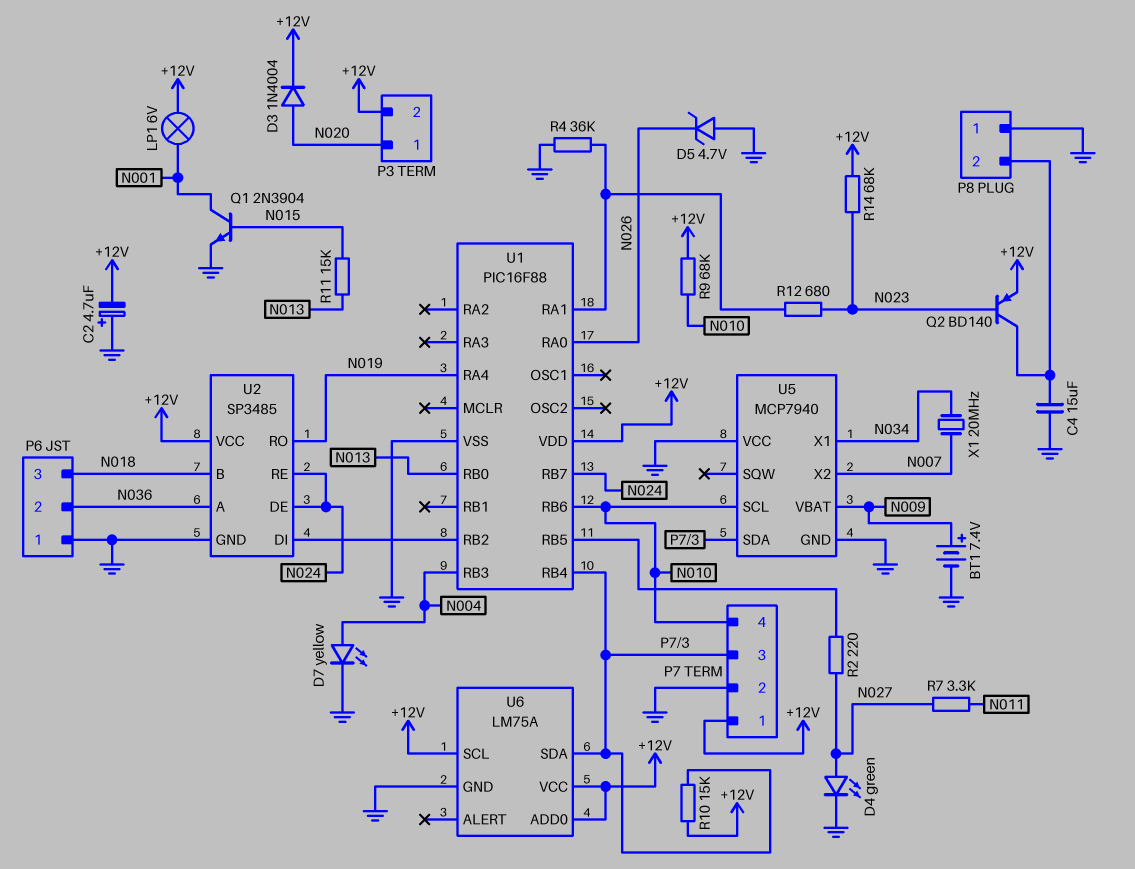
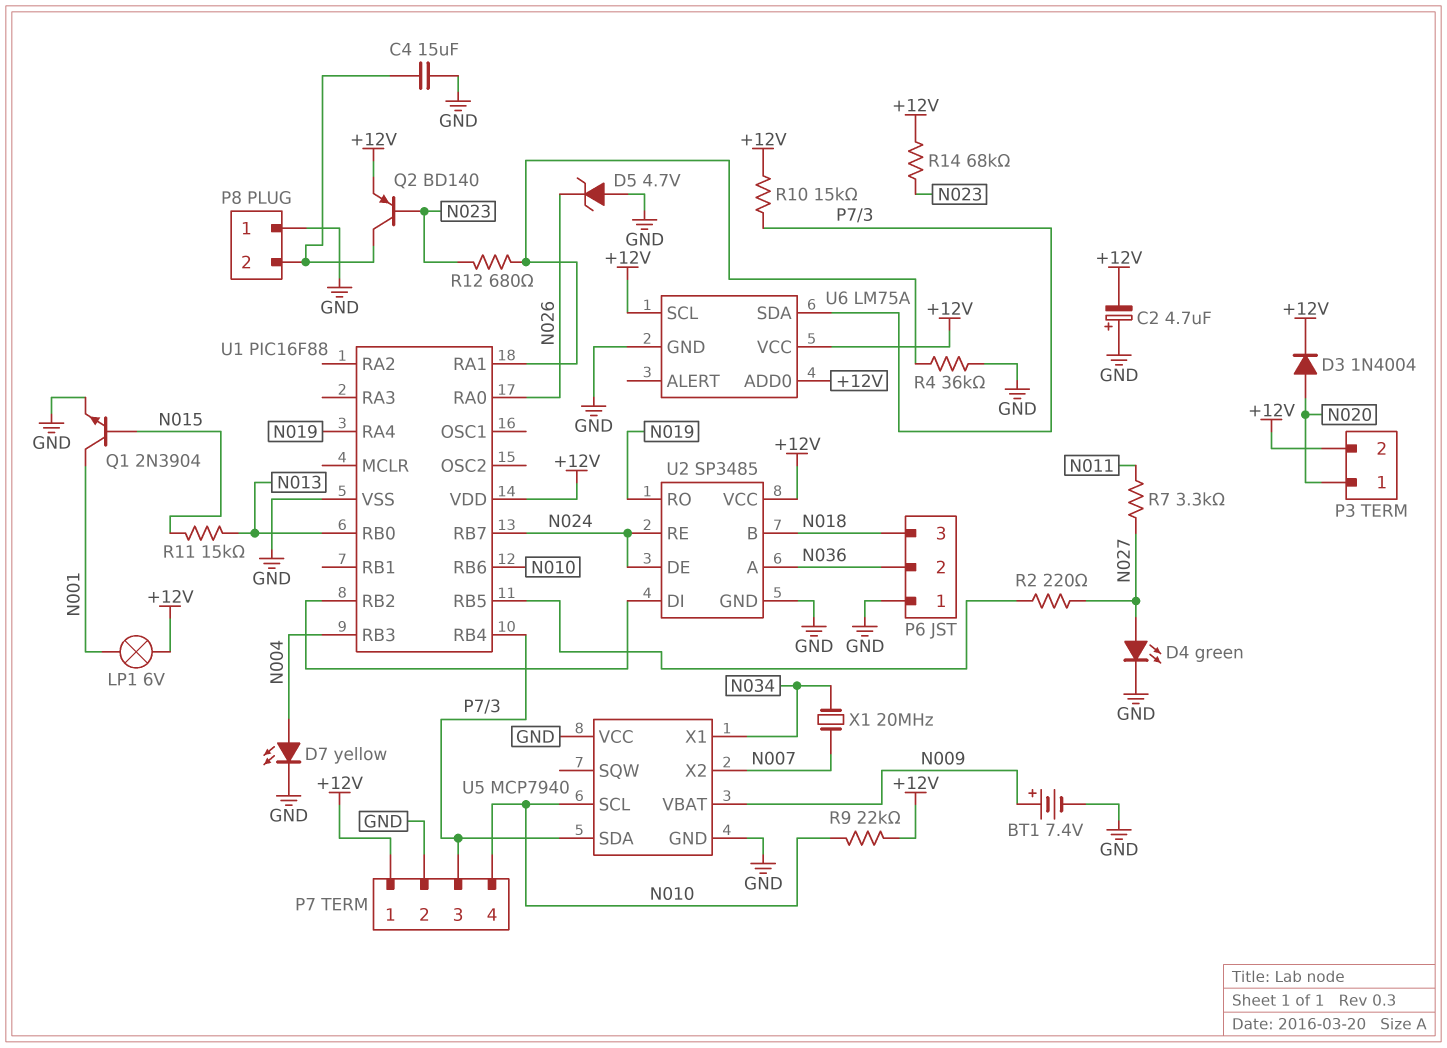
R9: 68k (+12V, N010) -> 22k (+12V, N010)

